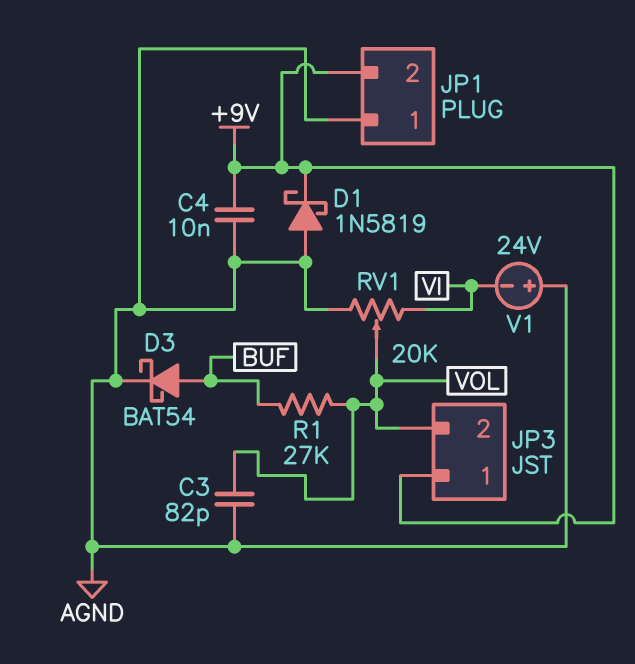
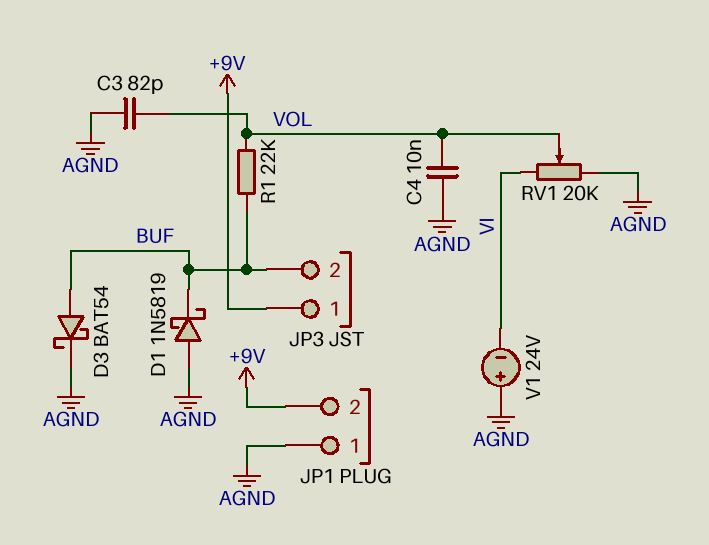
C4: 10nF (+9V, AGND) -> 10nF (AGND, VOL)
D1: schottky 1N5819 (A AGND, K +9V) -> schottky 1N5819 (A AGND, K BUF)
JP3 pin 2: VOL -> BUF
R1: 27k (BUF, VOL) -> 22k (BUF, VOL)

